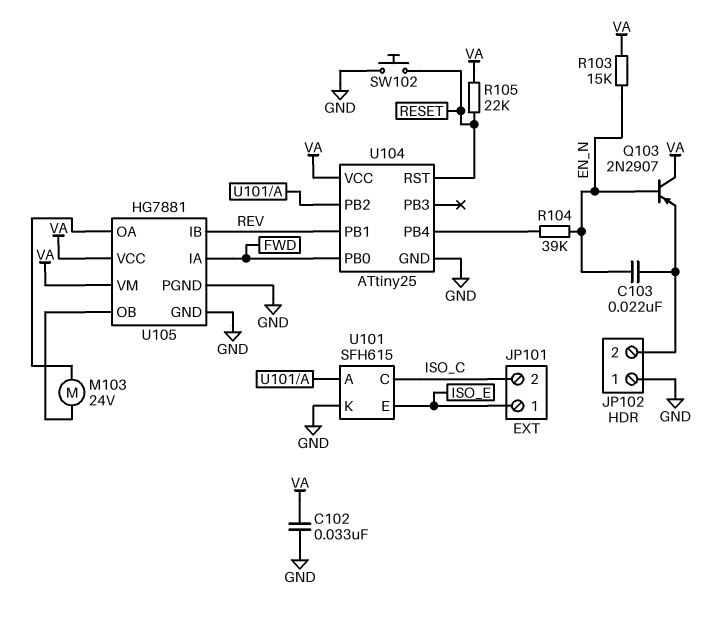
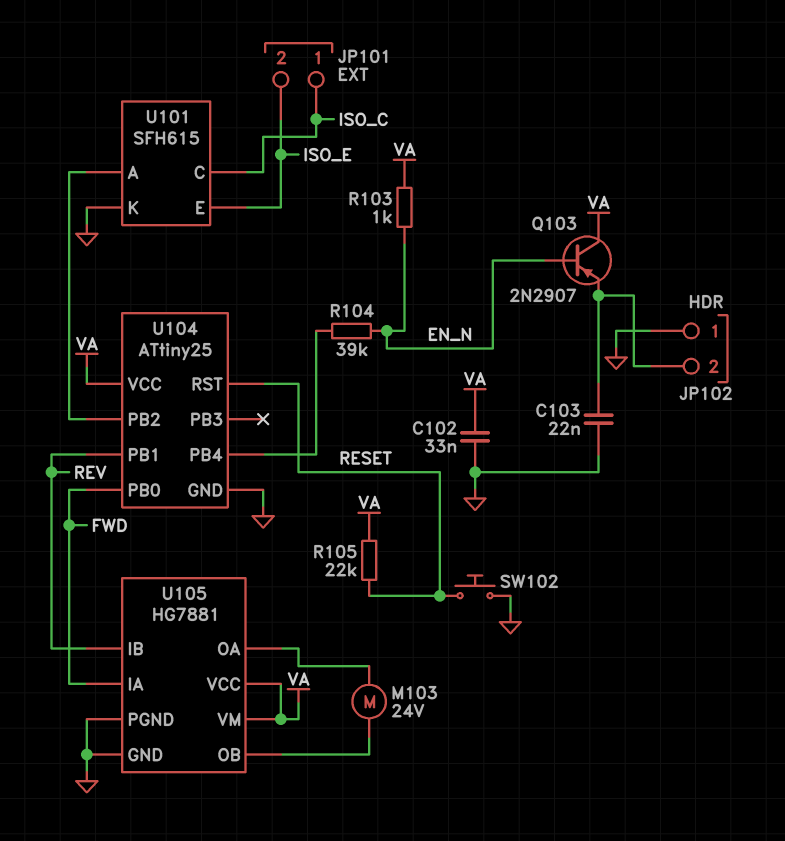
C103: 22nF (EN_N, JP102/2) -> 22nF (GND, JP102/2)
JP101 pin 1: ISO_E -> ISO_C
JP101 pin 2: ISO_C -> ISO_E
R103: 15k (EN_N, VA) -> 1k (EN_N, VA)

